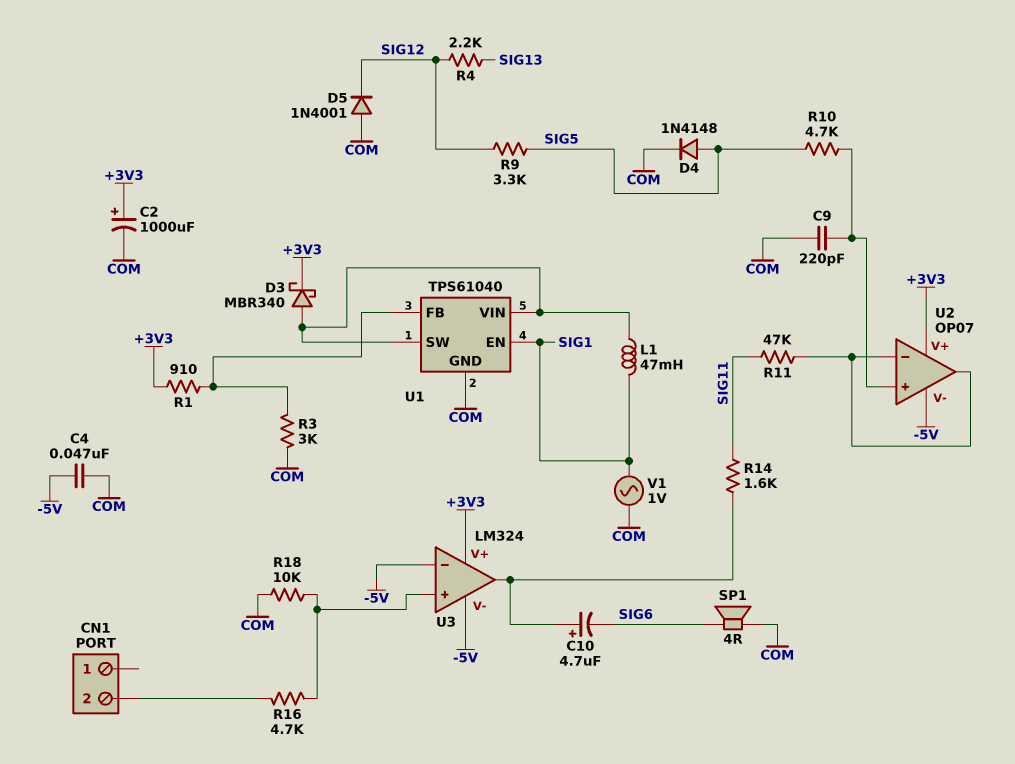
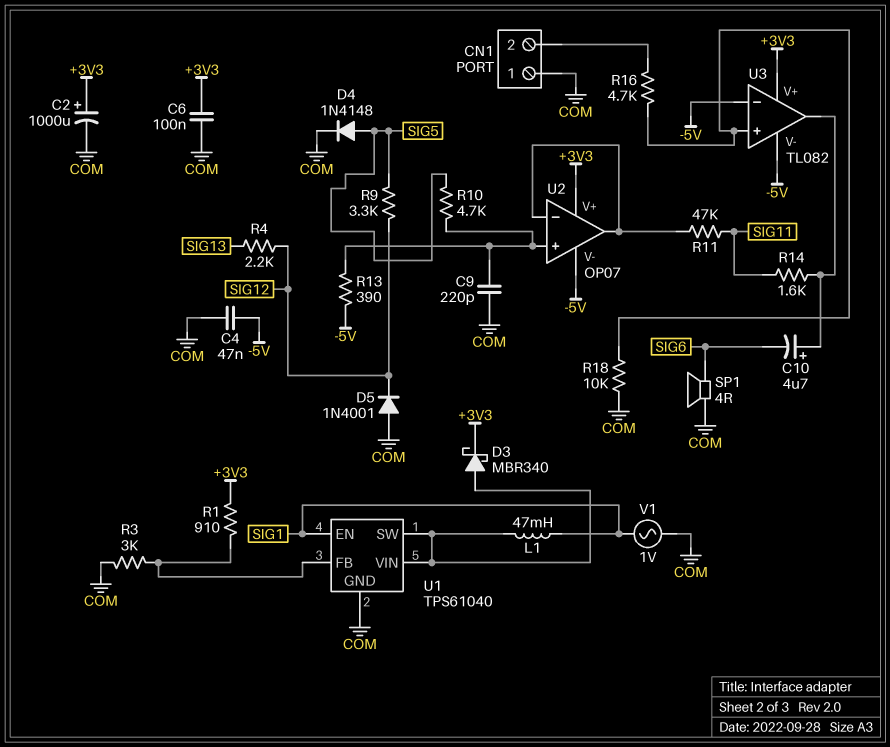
C6: none -> 100nF (+3V3, COM)
CN1 pin 1: none -> COM
R13: none -> 390 (-5V, U2/in+)
U3: LM324 -> TL082

